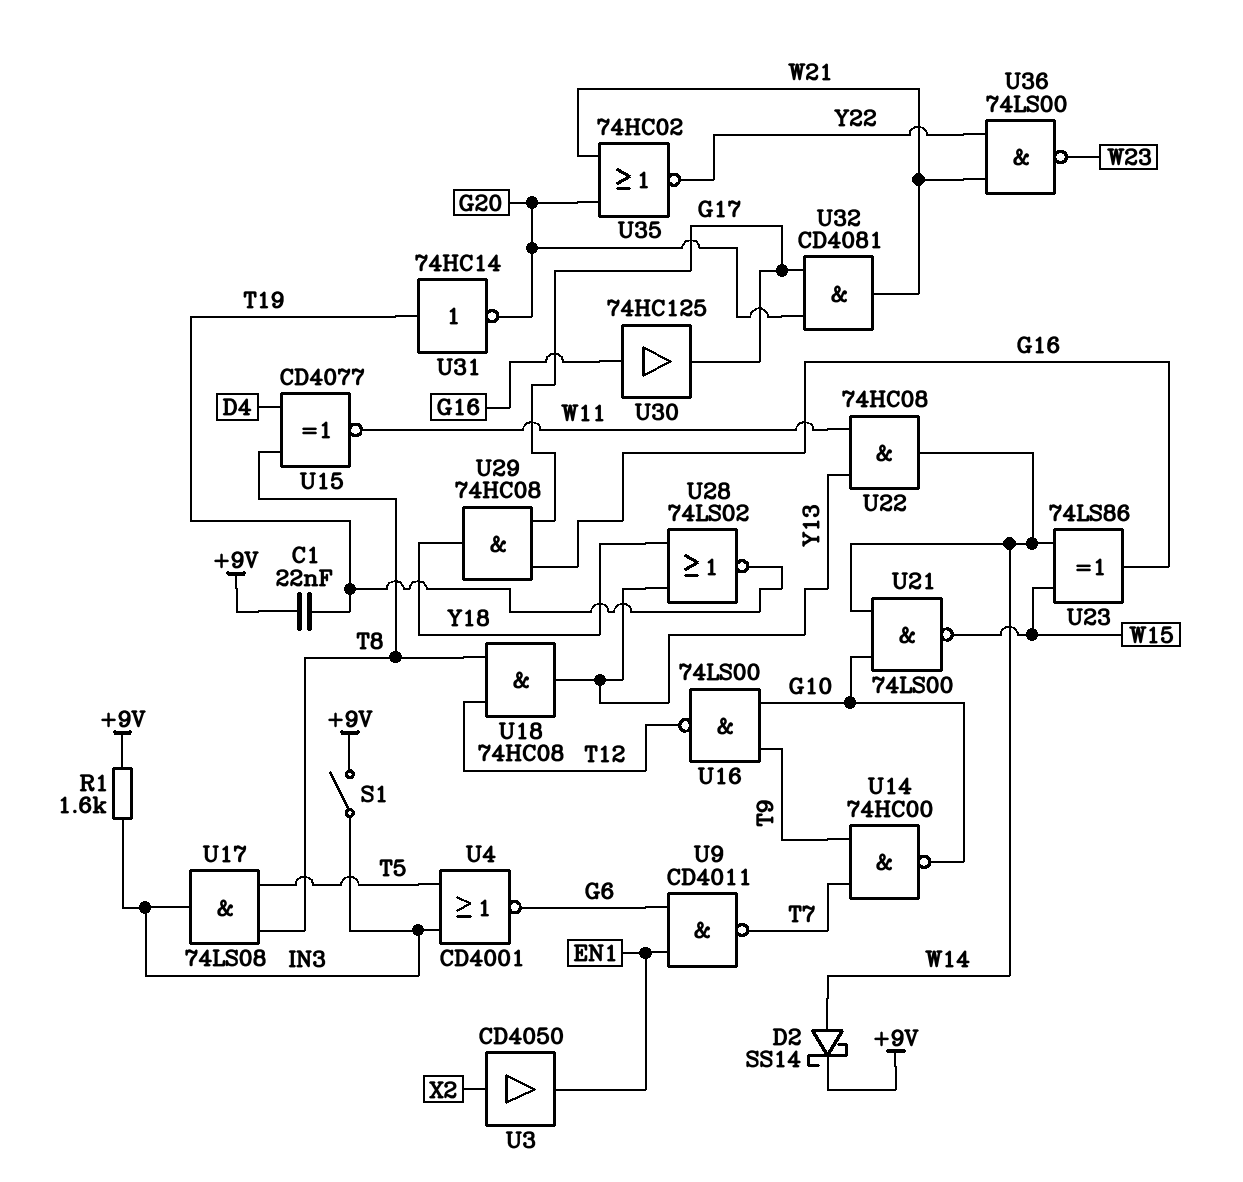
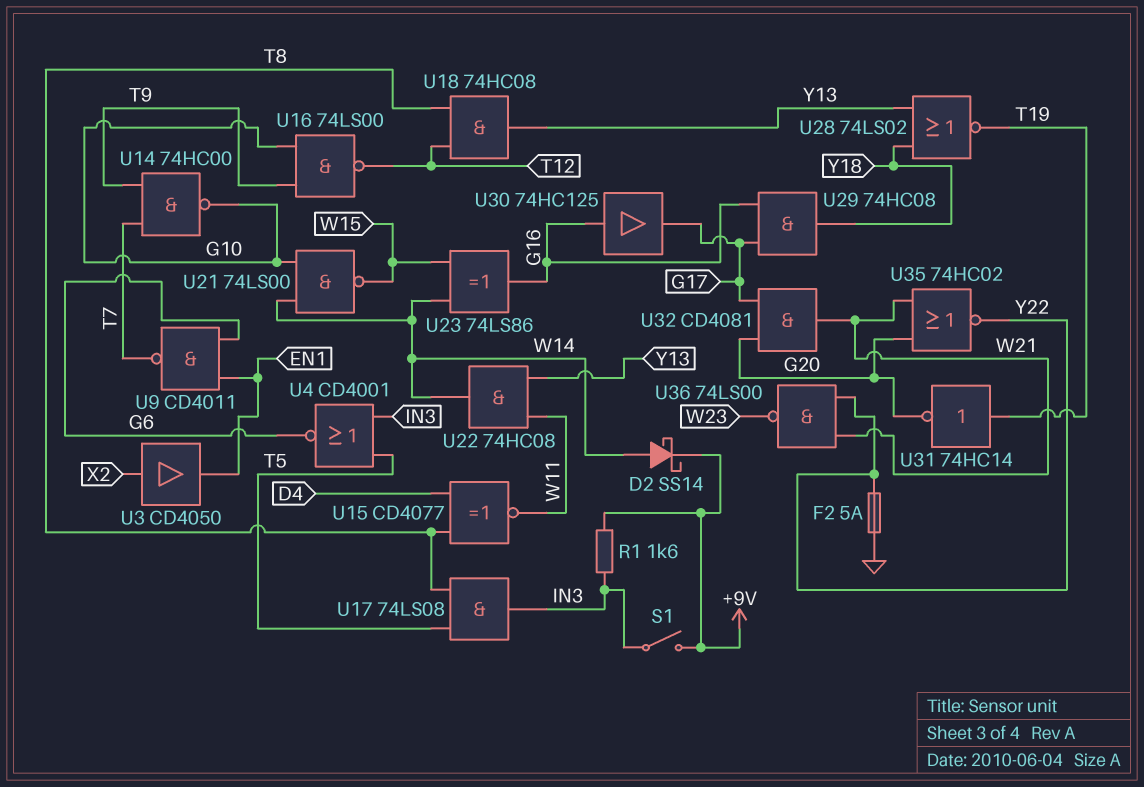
C1: 22nF (+9V, T19) -> none
F2: none -> 5A (GND, Y22)

